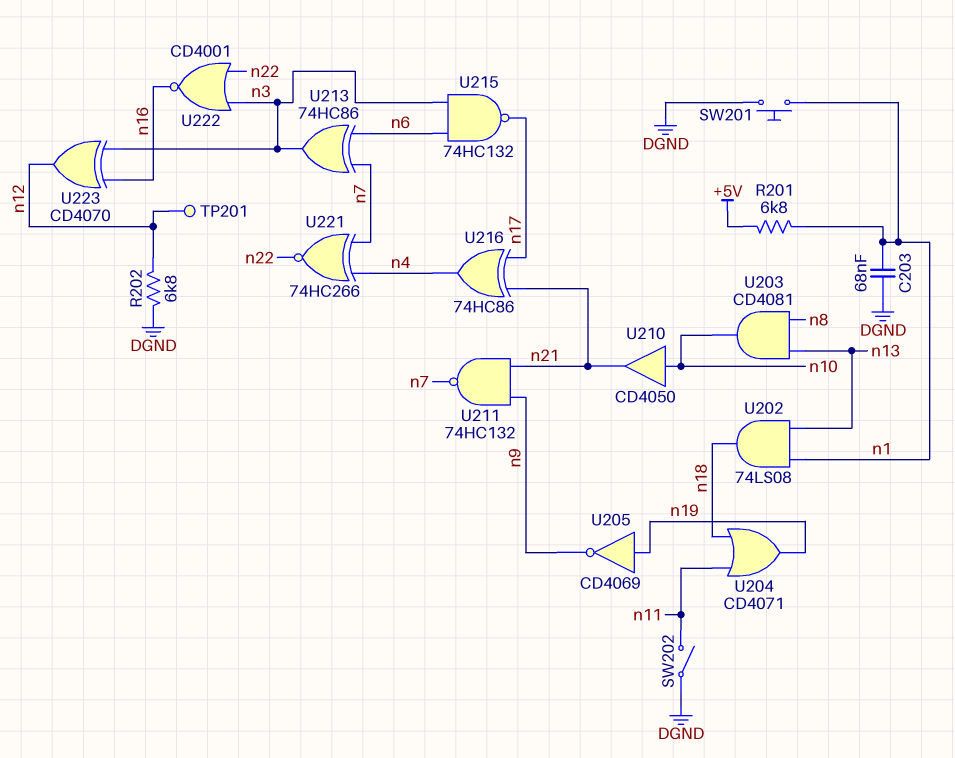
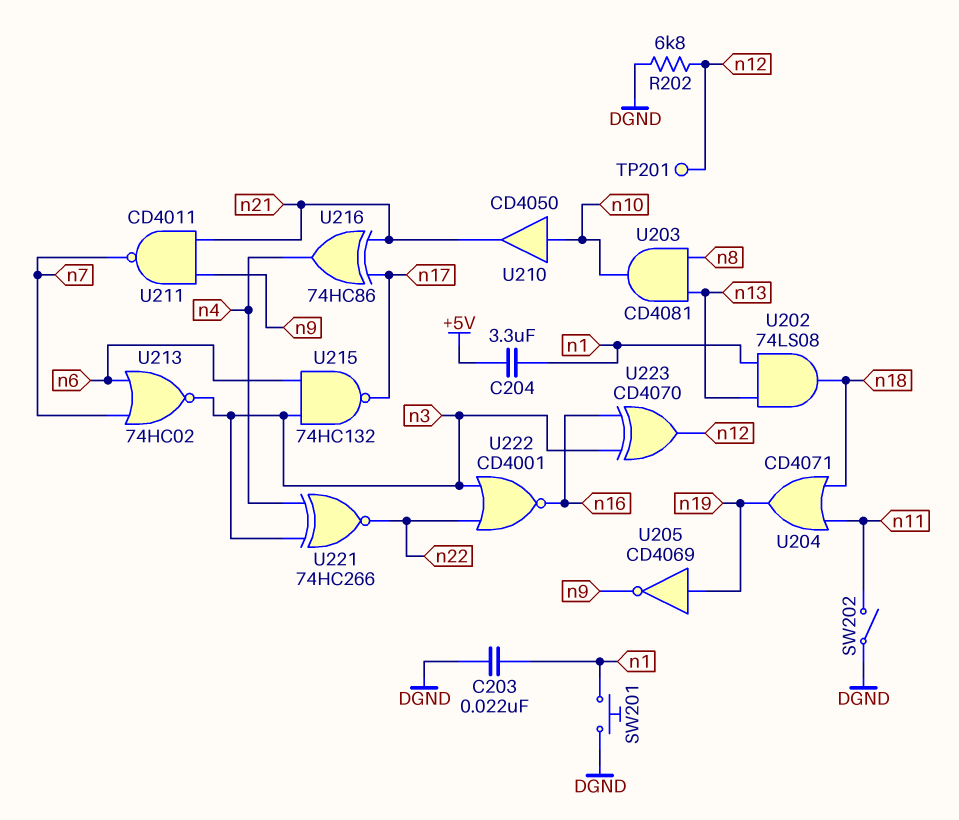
C203: 68nF (DGND, n1) -> 22nF (DGND, n1)
C204: none -> 3.3uF (+5V, n1)
R201: 6.8k (+5V, n1) -> none
U211: NAND 74HC132 (in n9, in n21, out n7) -> NAND CD4011 (in n9, in n21, out n7)
U213: XOR 74HC86 (in n6, in n7, out n3) -> NOR 74HC02 (in n6, in n7, out n3)
U221: XNOR 74HC266 (in n4, in n7, out n22) -> XNOR 74HC266 (in n3, in n4, out n22)

